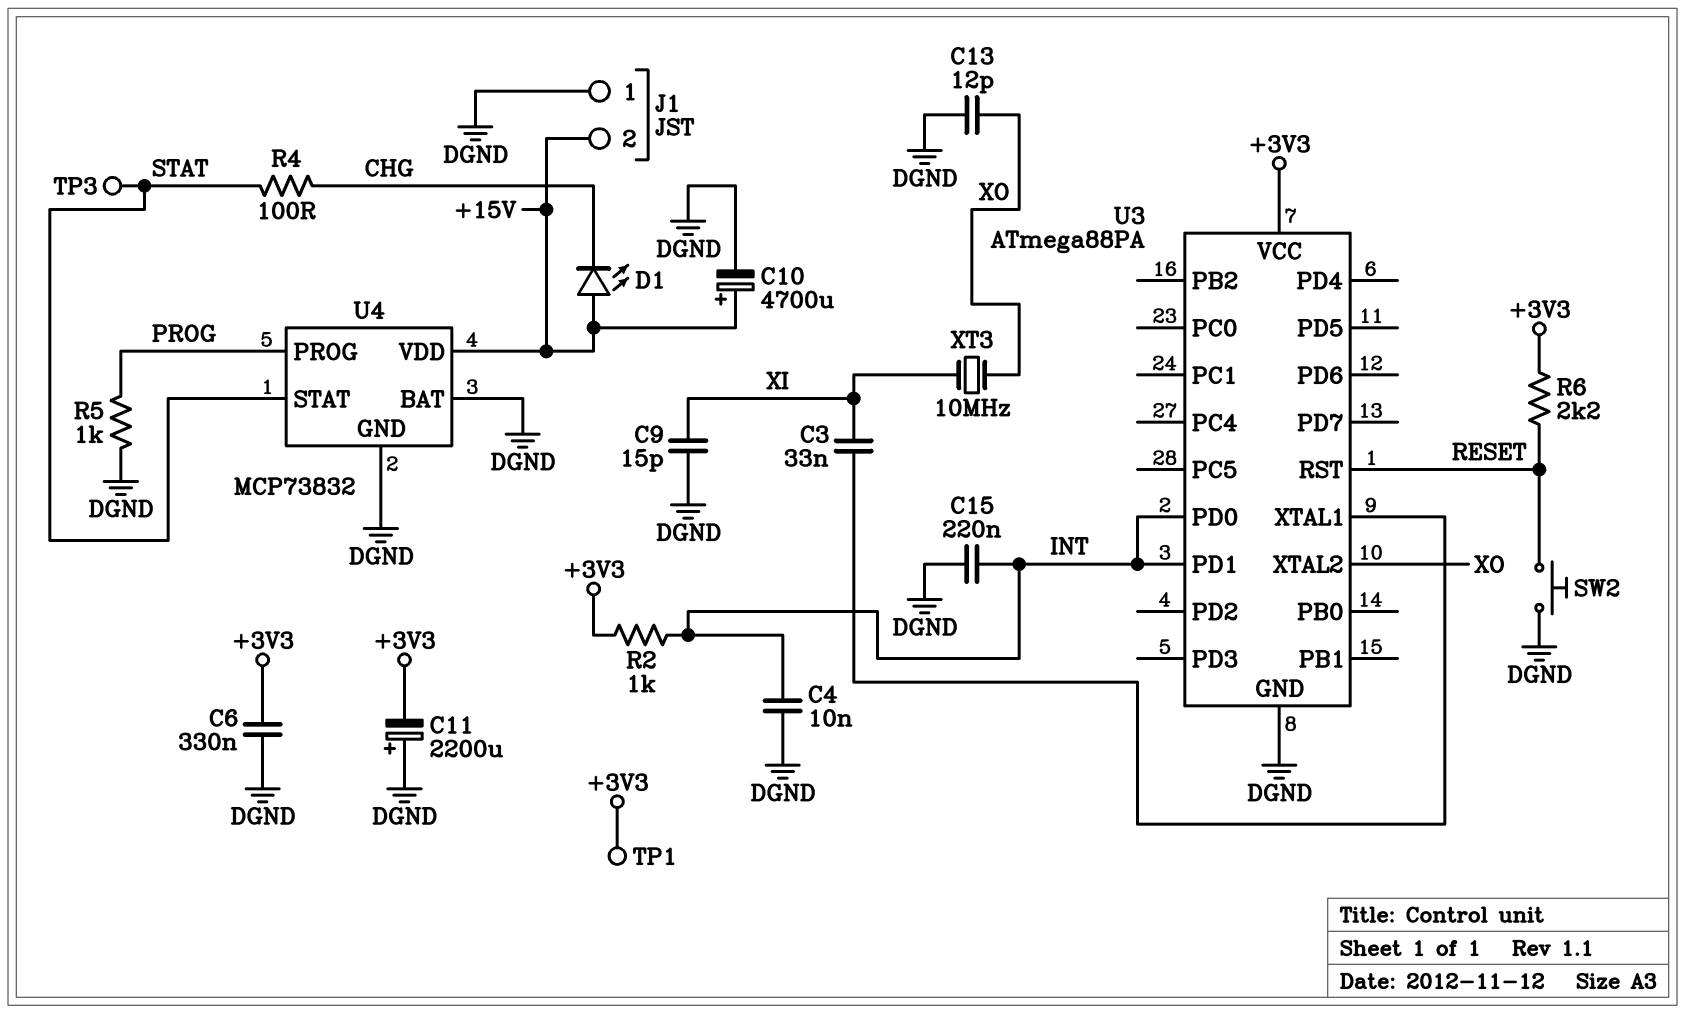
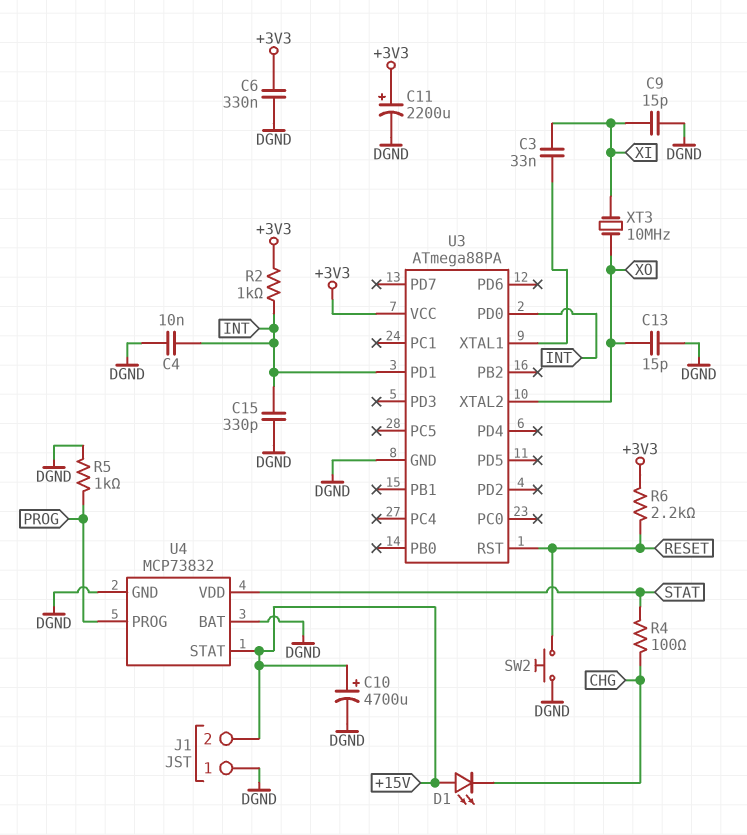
C11: 2200uF (plus DGND, minus +3V3) -> 2200uF (plus +3V3, minus DGND)
C13: 12pF (DGND, XO) -> 15pF (DGND, XO)
C15: 220nF (DGND, INT) -> 330pF (DGND, INT)
TP1: test point (+3V3) -> none
TP3: test point (STAT) -> none
U4 pin STAT: STAT -> +15V
U4 pin VDD: +15V -> STAT

